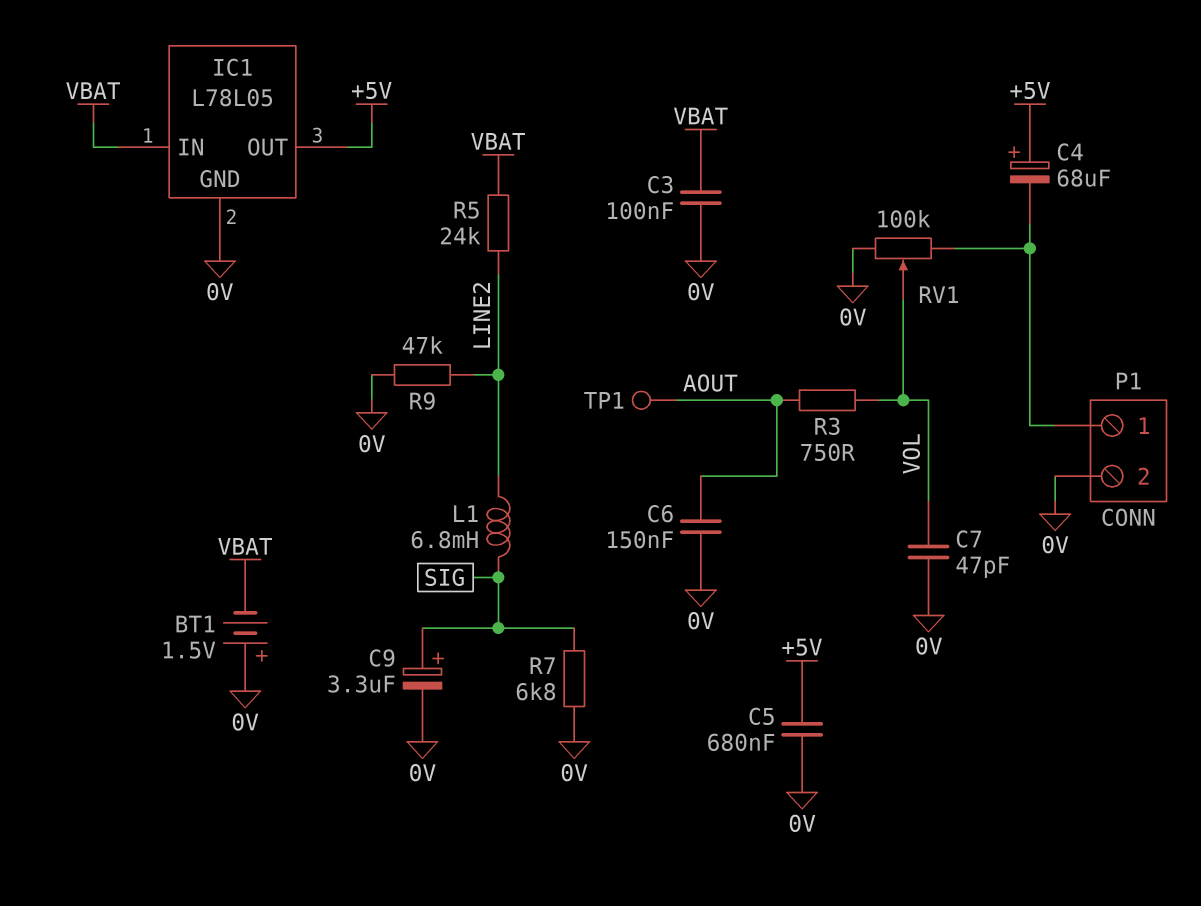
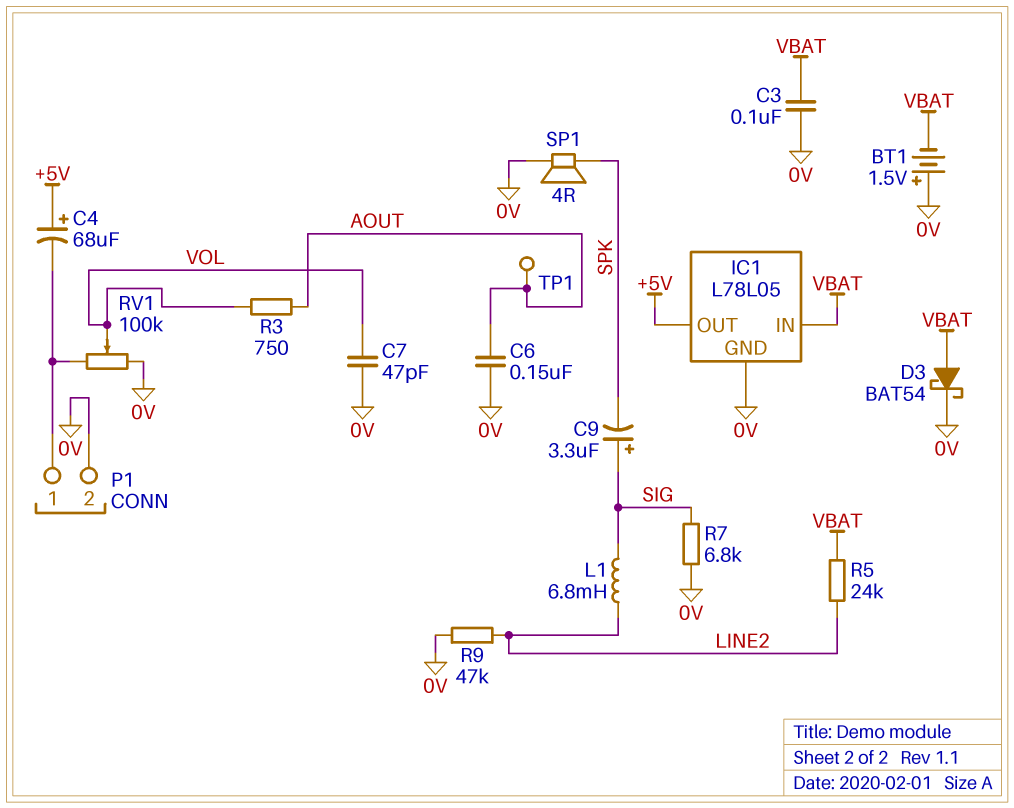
C5: 680nF (+5V, 0V) -> none
C9: 3.3uF (plus SIG, minus 0V) -> 3.3uF (plus SIG, minus SPK)
D3: none -> schottky BAT54 (A VBAT, K 0V)
SP1: none -> speaker 4R (0V, SPK)

